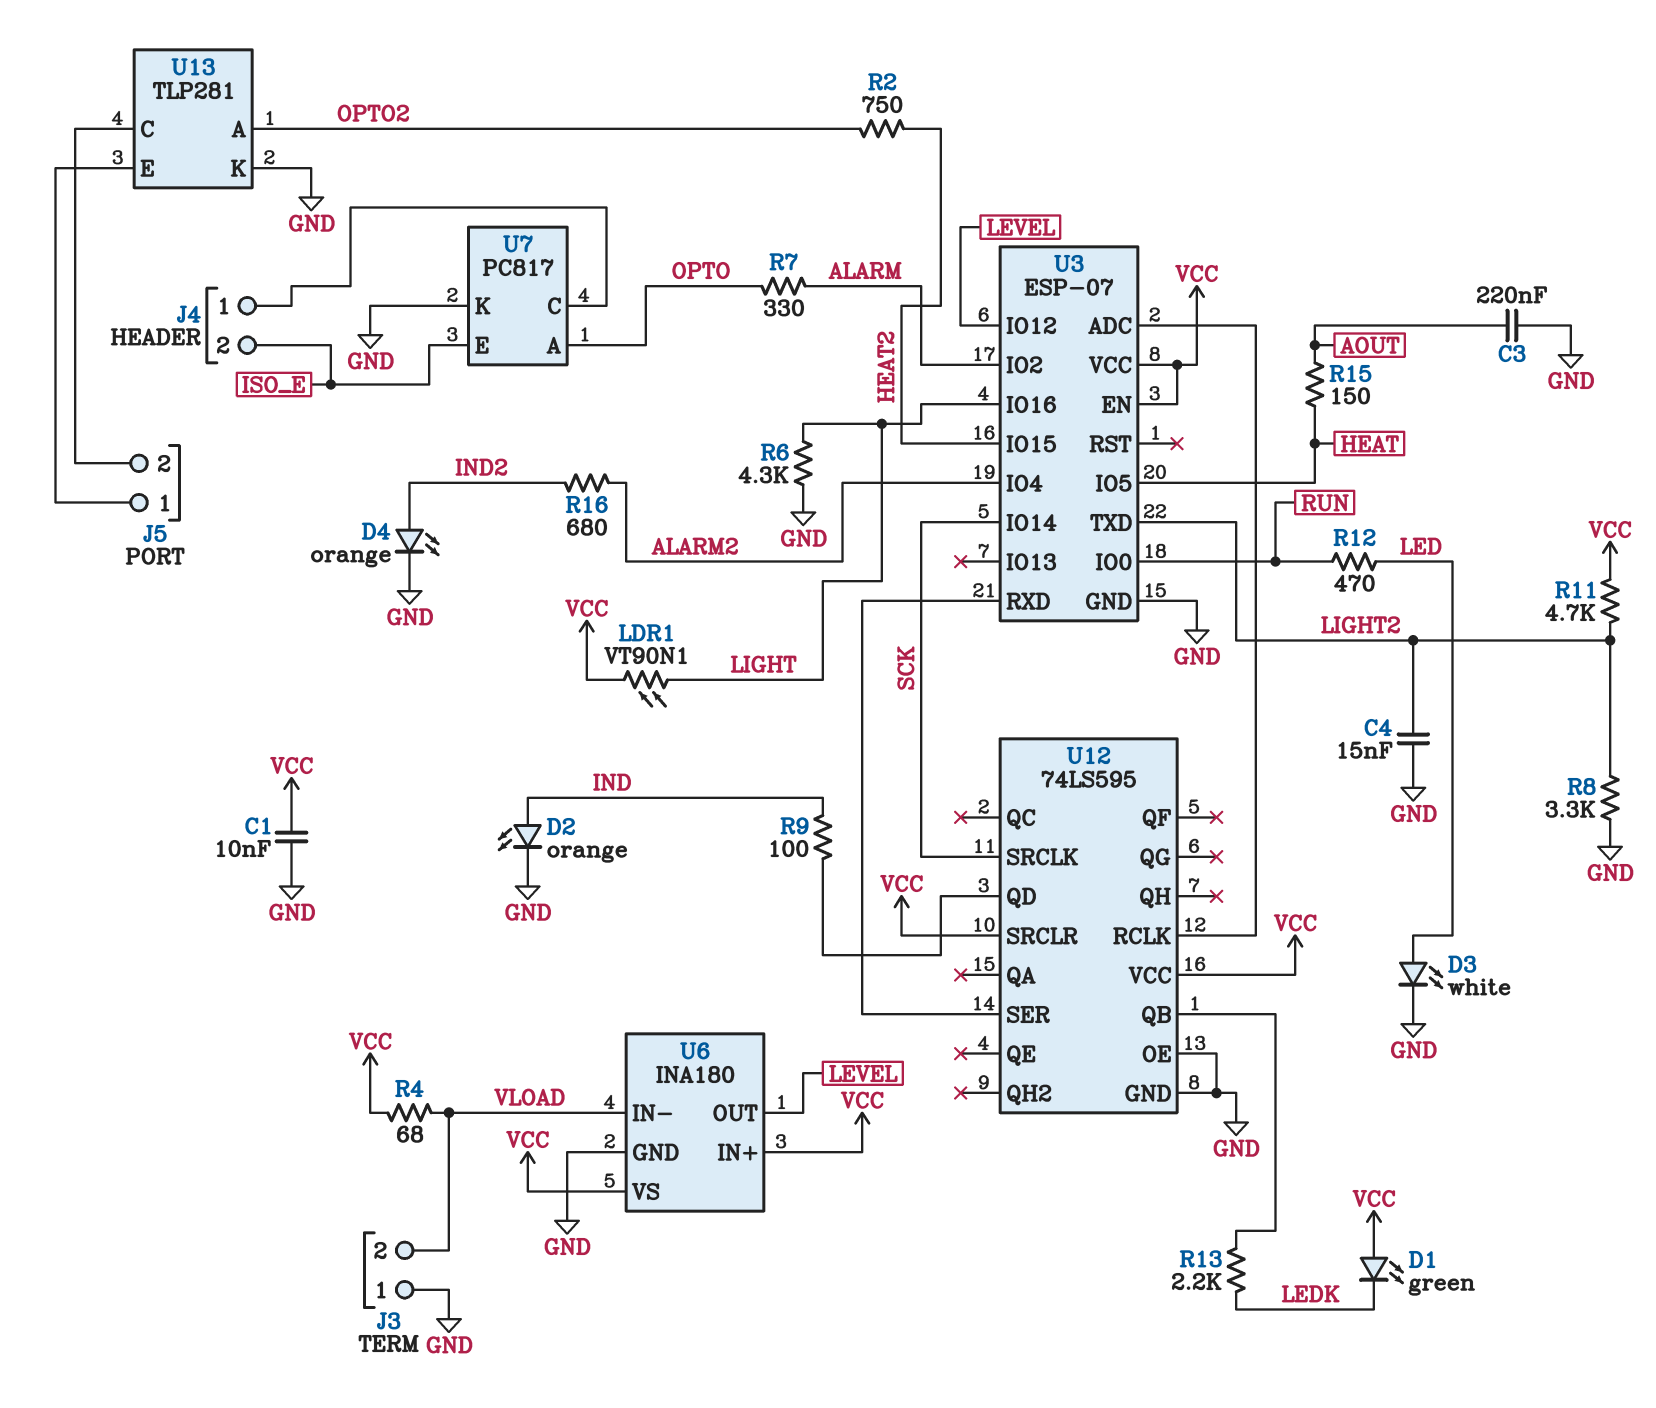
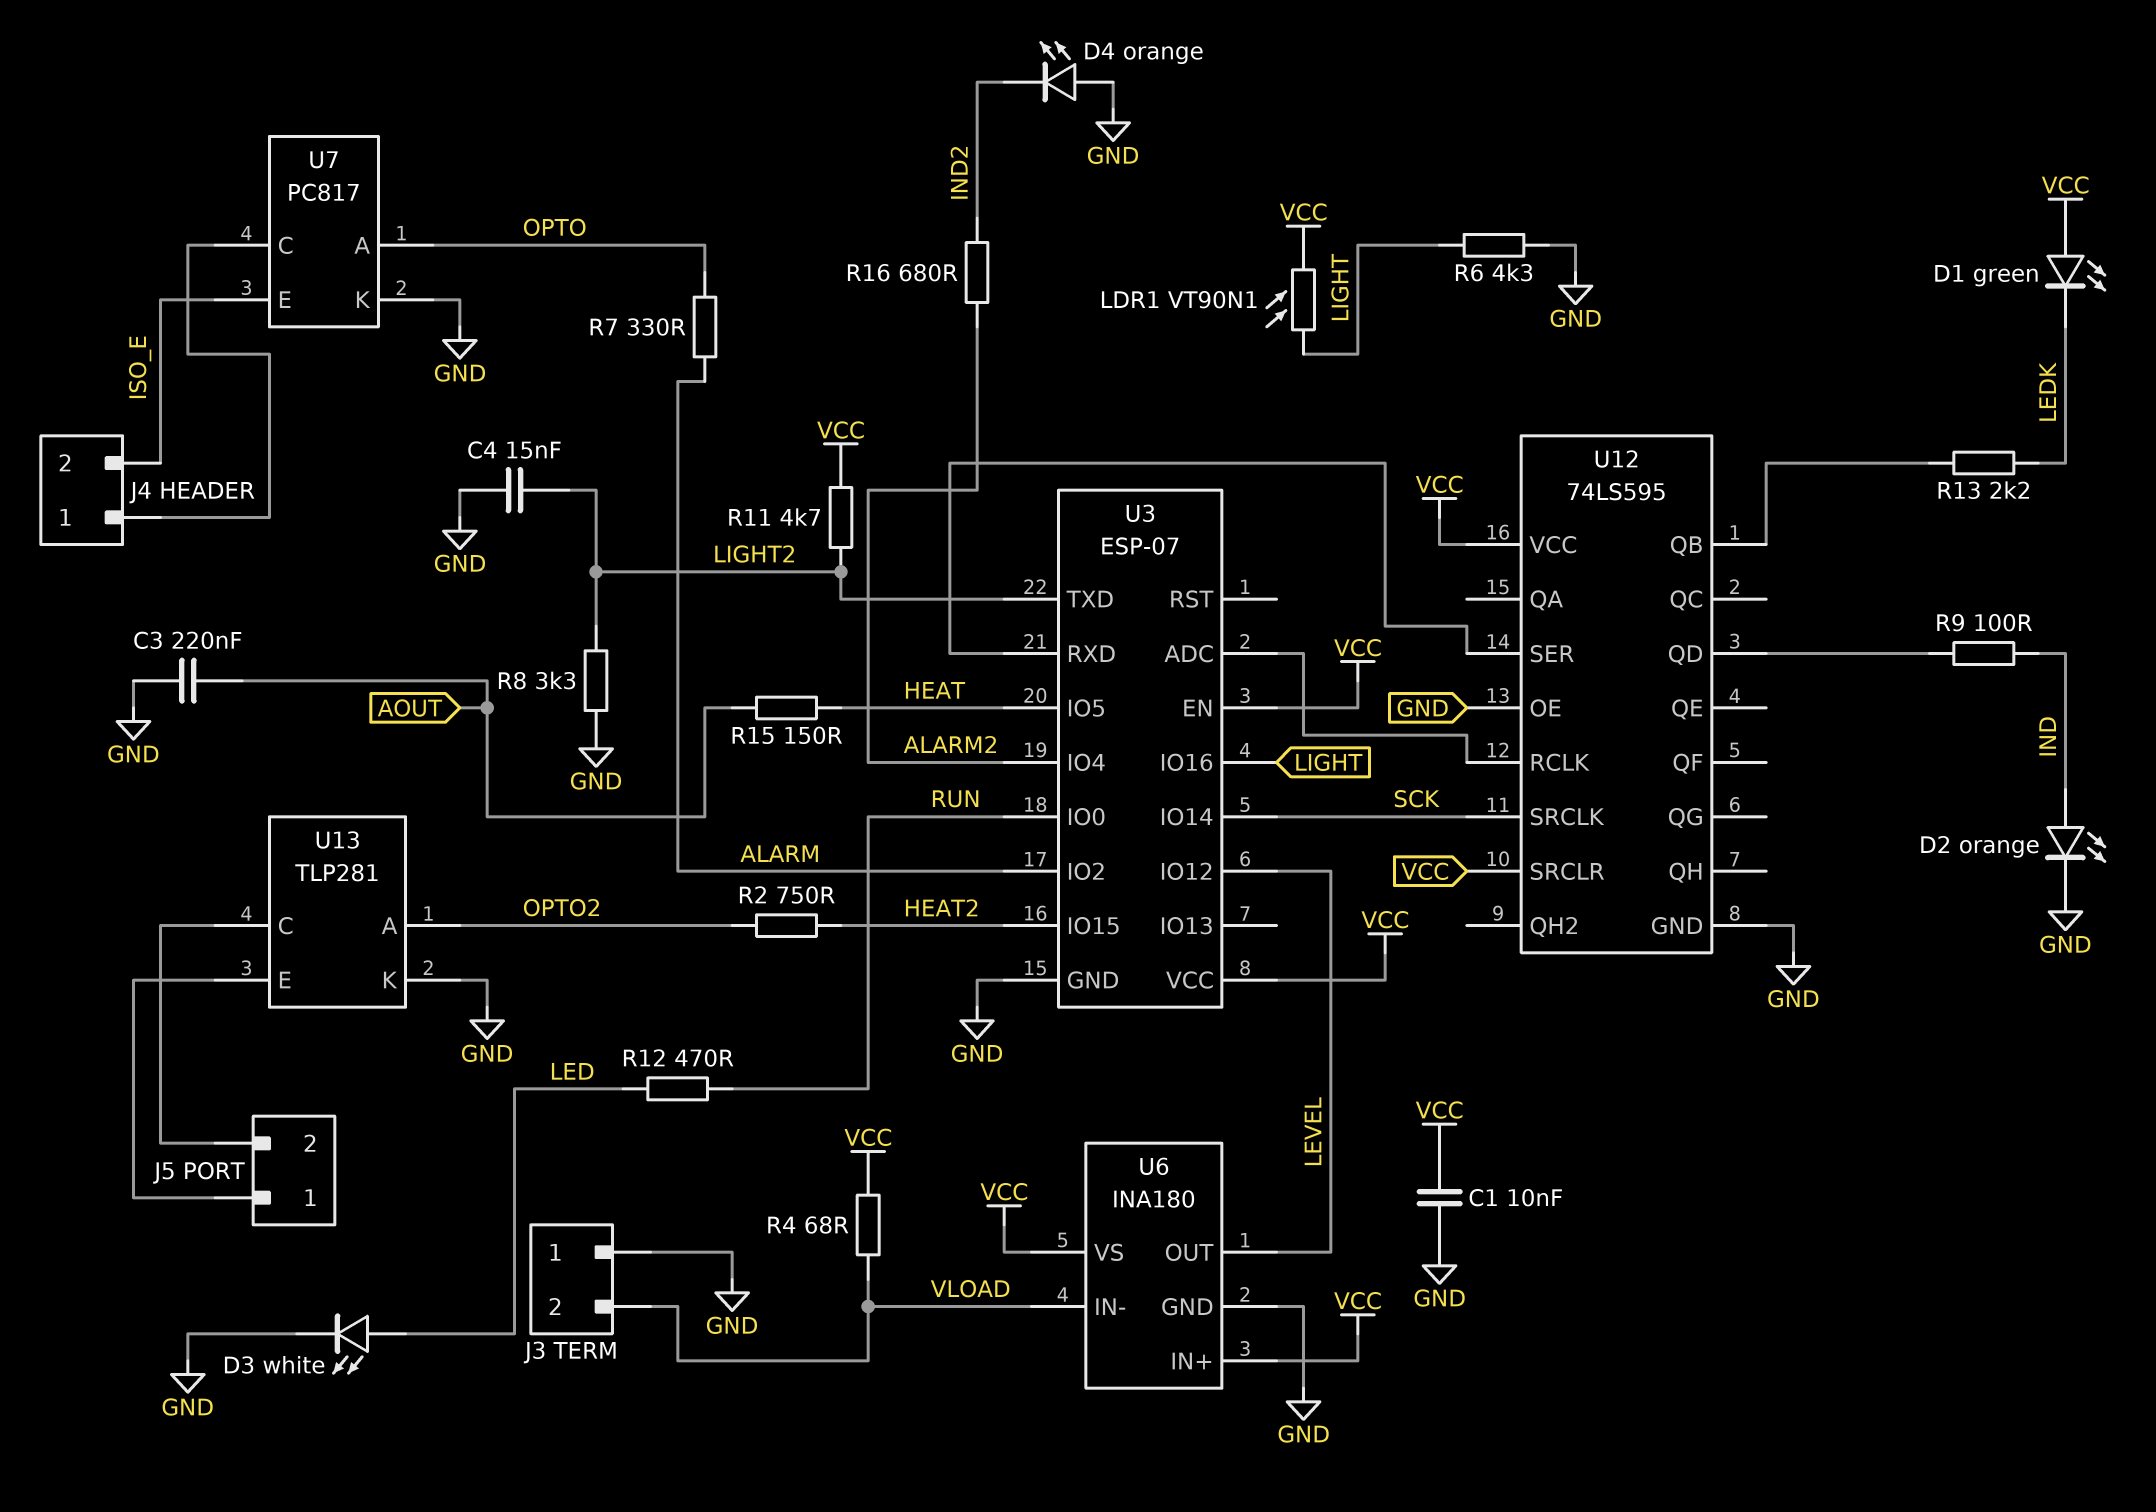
D4: LED orange (A IND2, K GND) -> LED orange (A GND, K IND2)

